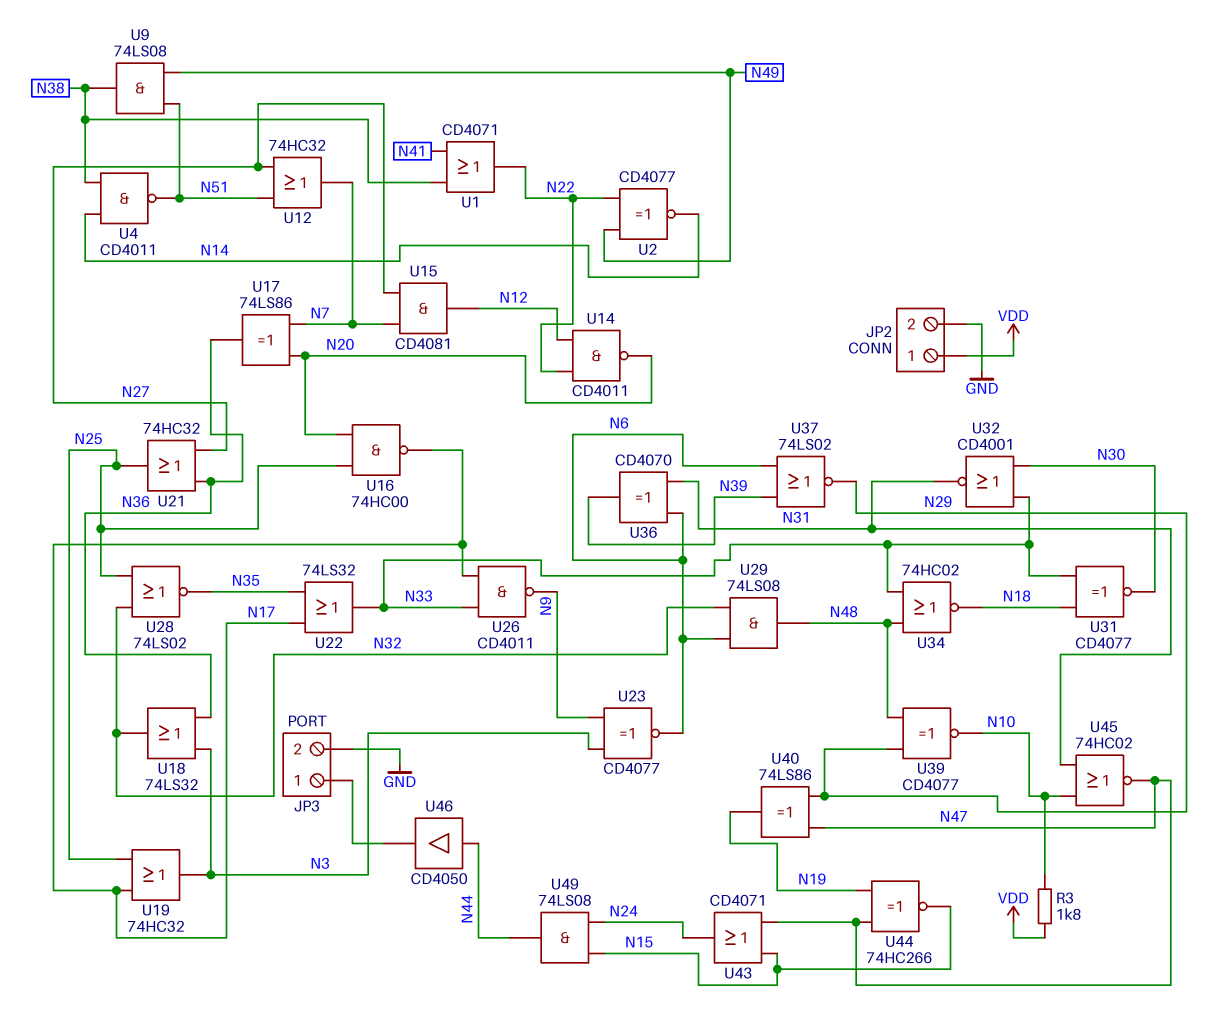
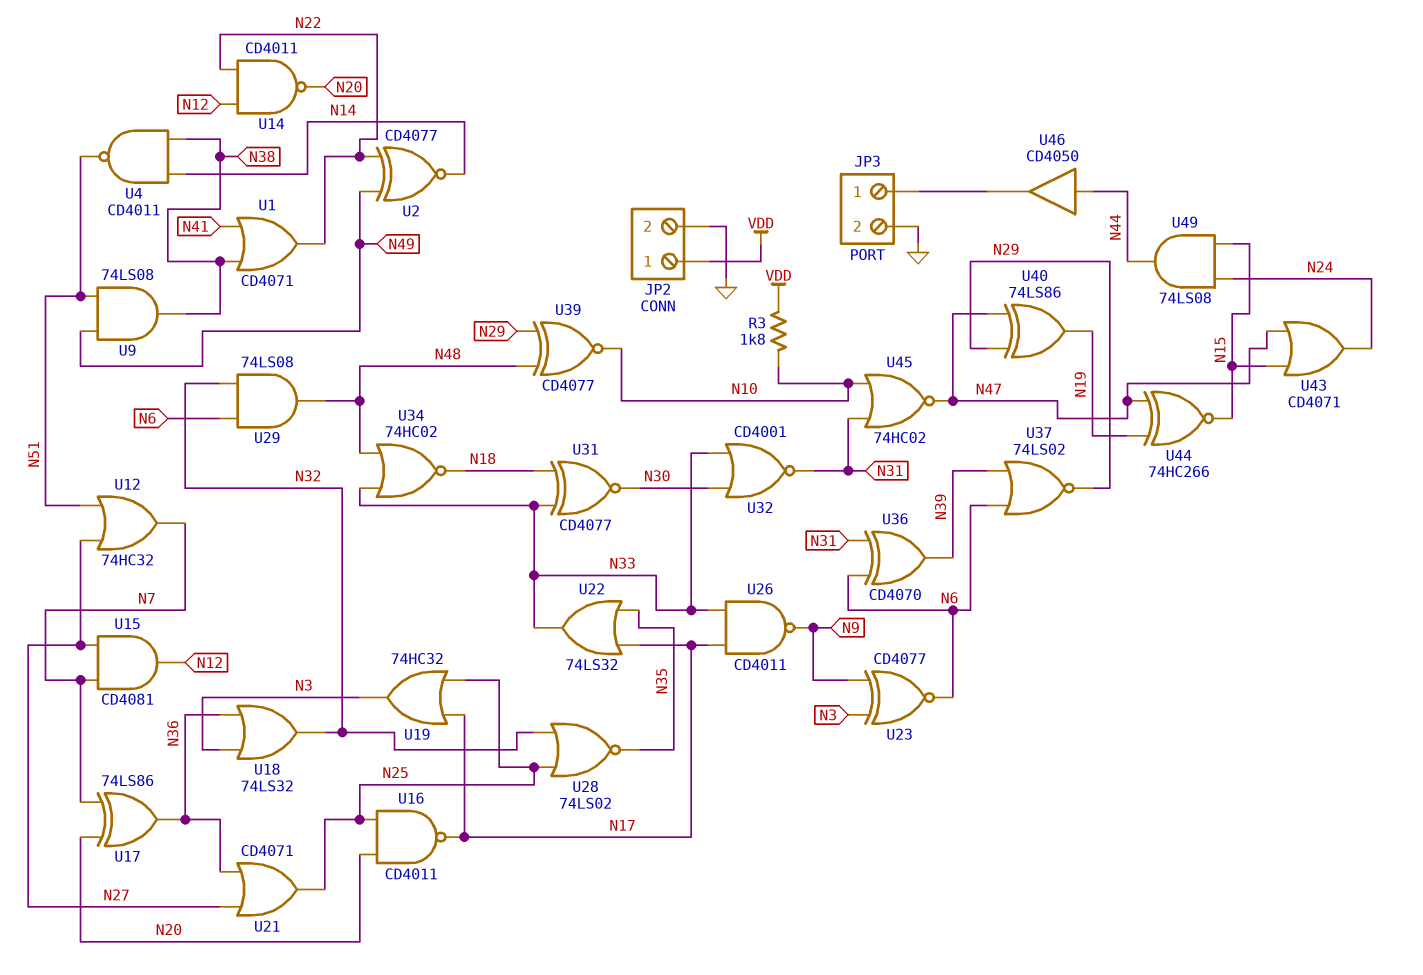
U16: NAND 74HC00 (in N20, in N25, out N17) -> NAND CD4011 (in N20, in N25, out N17)
U21: OR 74HC32 (in N27, in N36, out N25) -> OR CD4071 (in N27, in N36, out N25)

